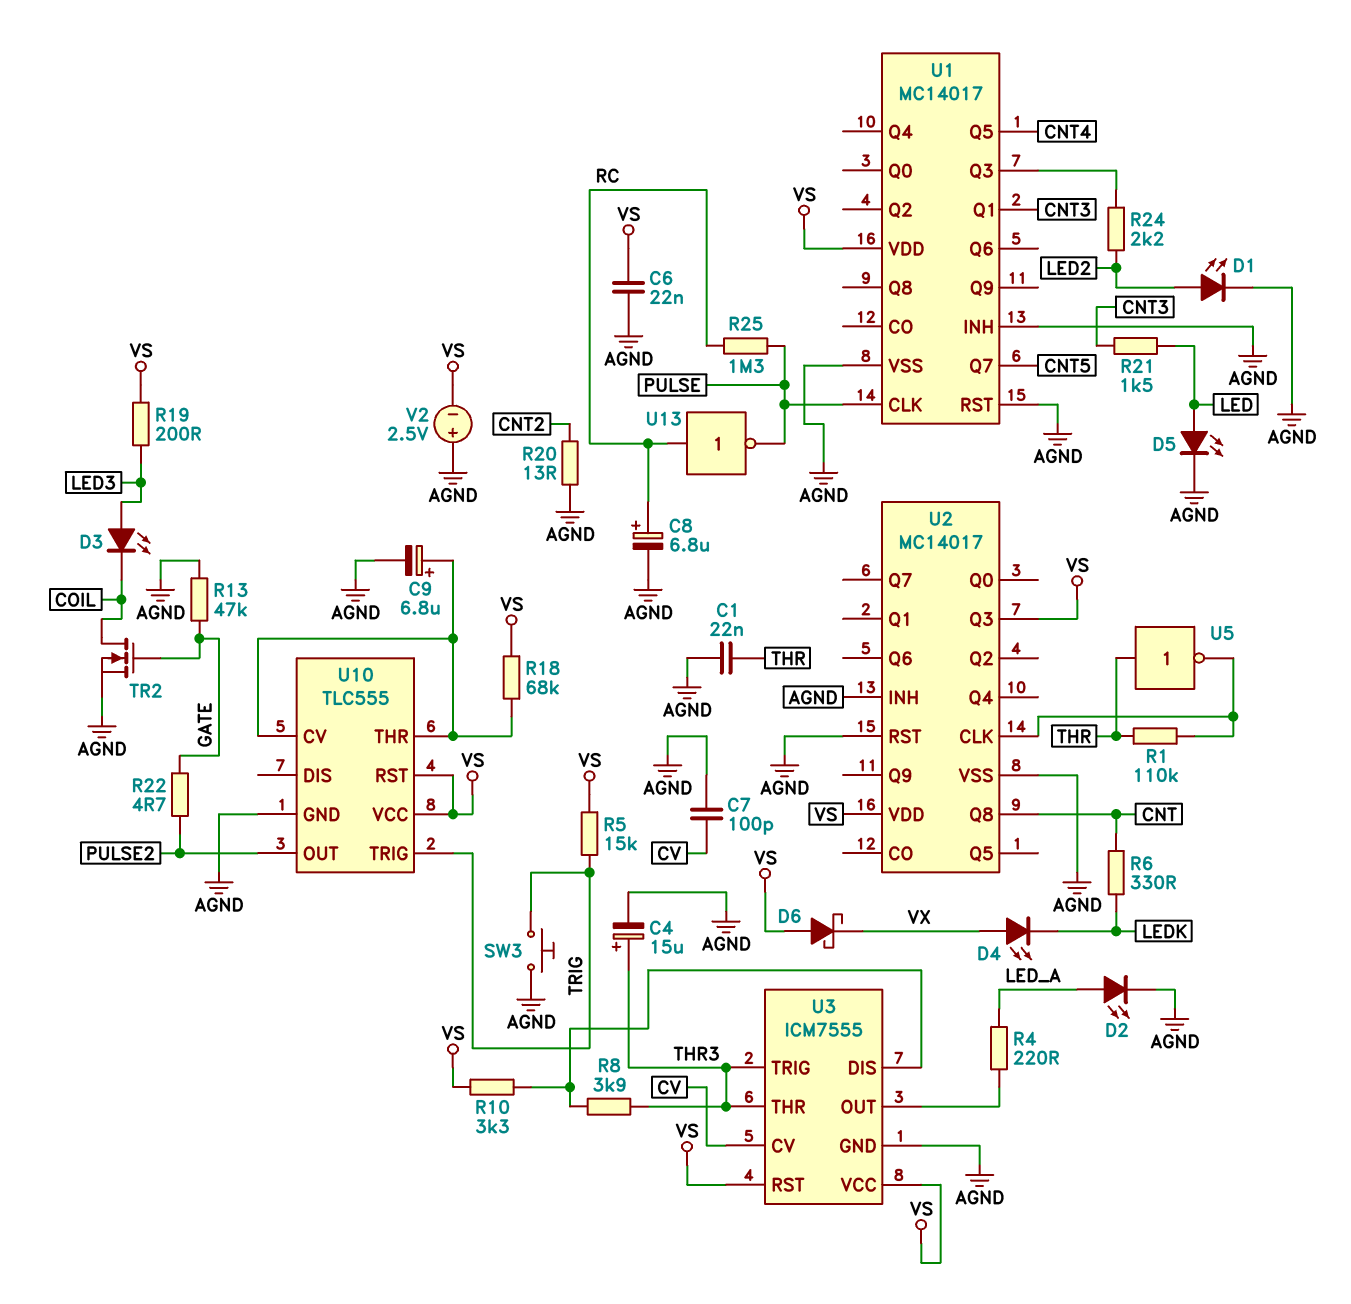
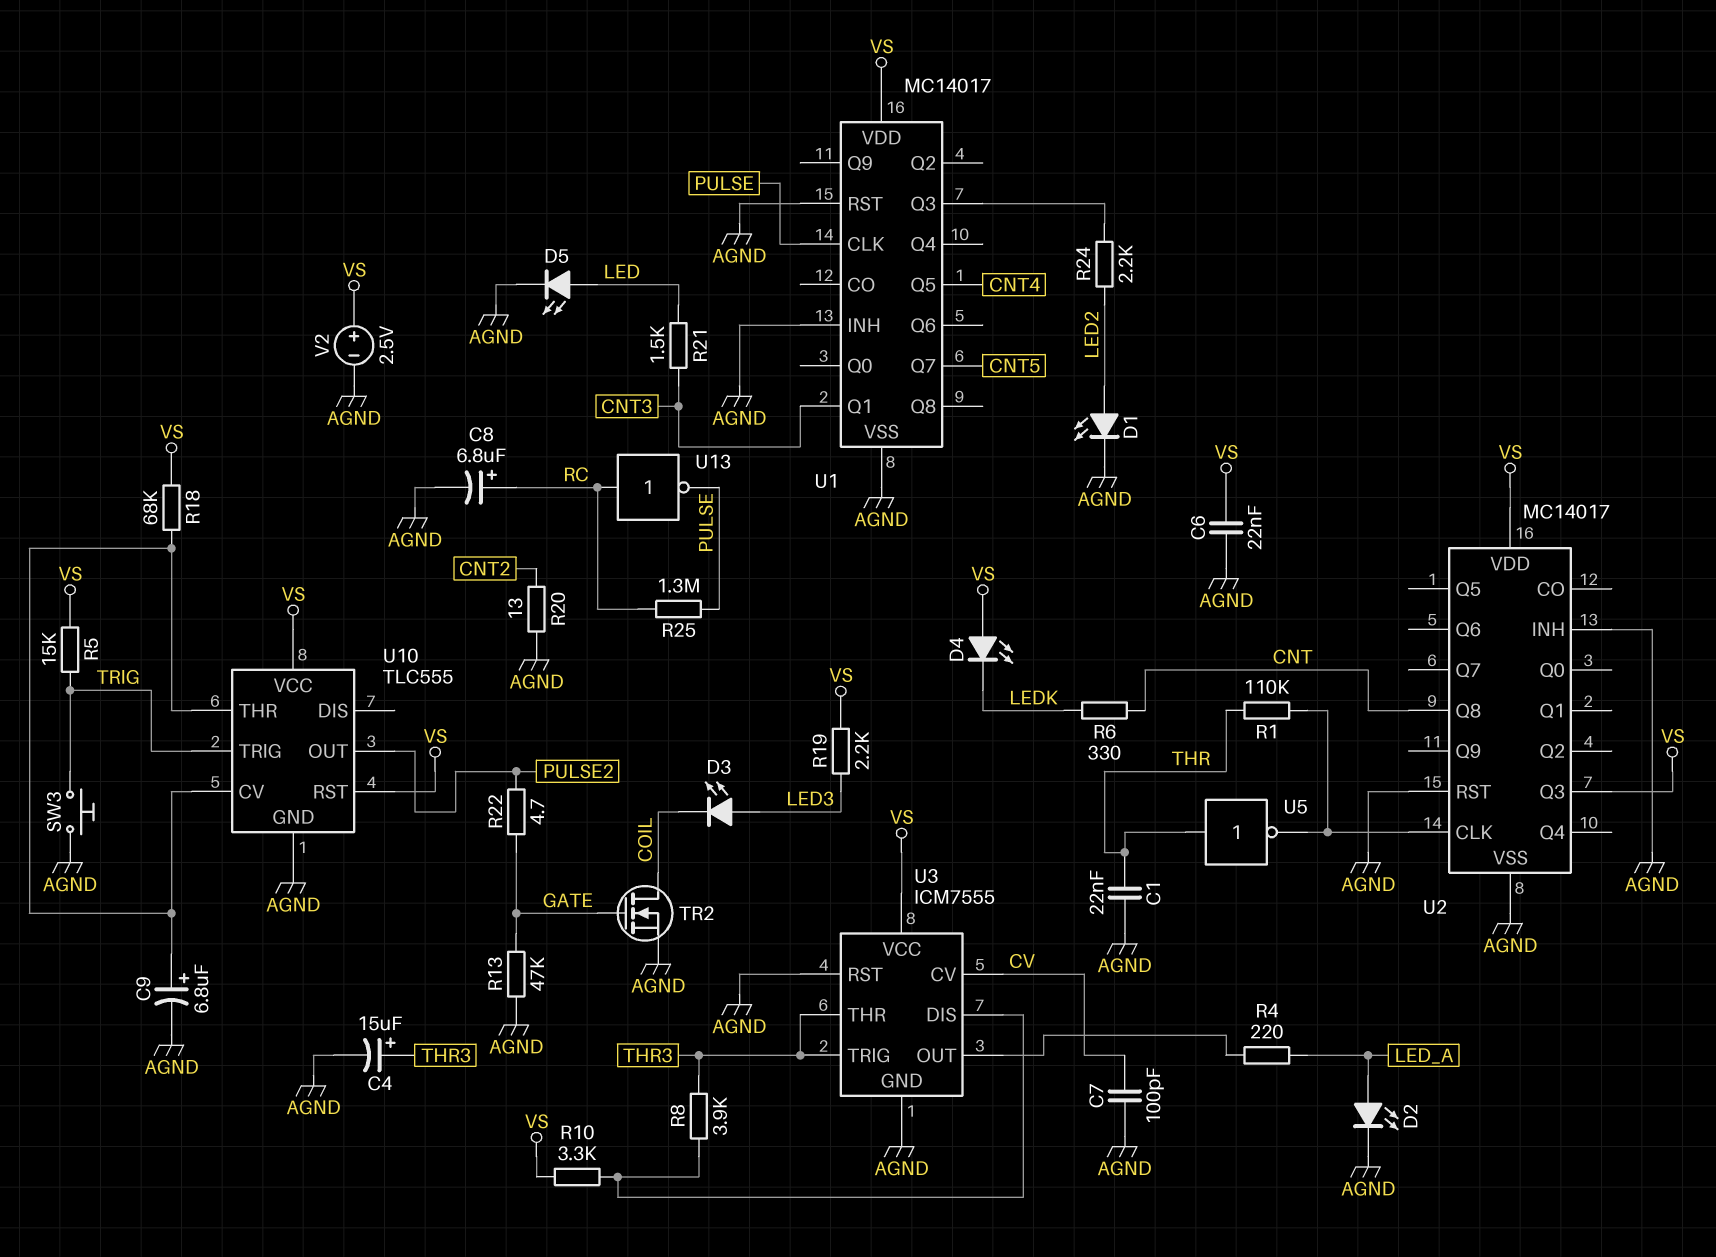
D4: LED (A VX, K LEDK) -> LED (A VS, K LEDK)
D6: schottky (A VS, K VX) -> none
R19: 200 (LED3, VS) -> 2.2k (LED3, VS)
U3 pin RST: VS -> AGND
V2: 2.5V (plus AGND, minus VS) -> 2.5V (plus VS, minus AGND)

